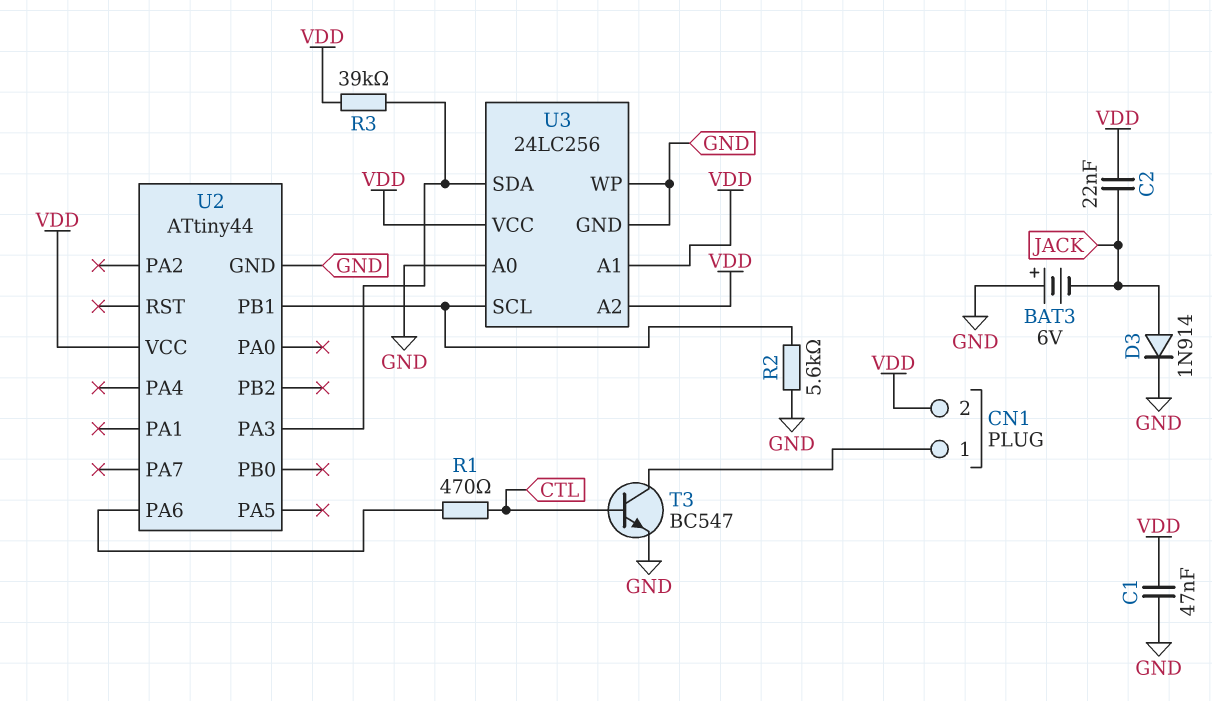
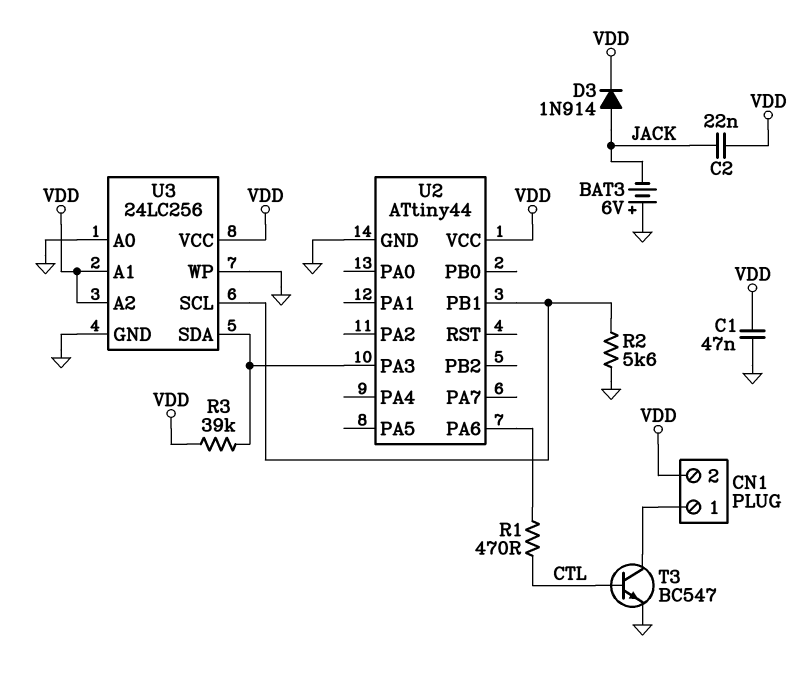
D3: diode 1N914 (A JACK, K GND) -> diode 1N914 (A JACK, K VDD)

